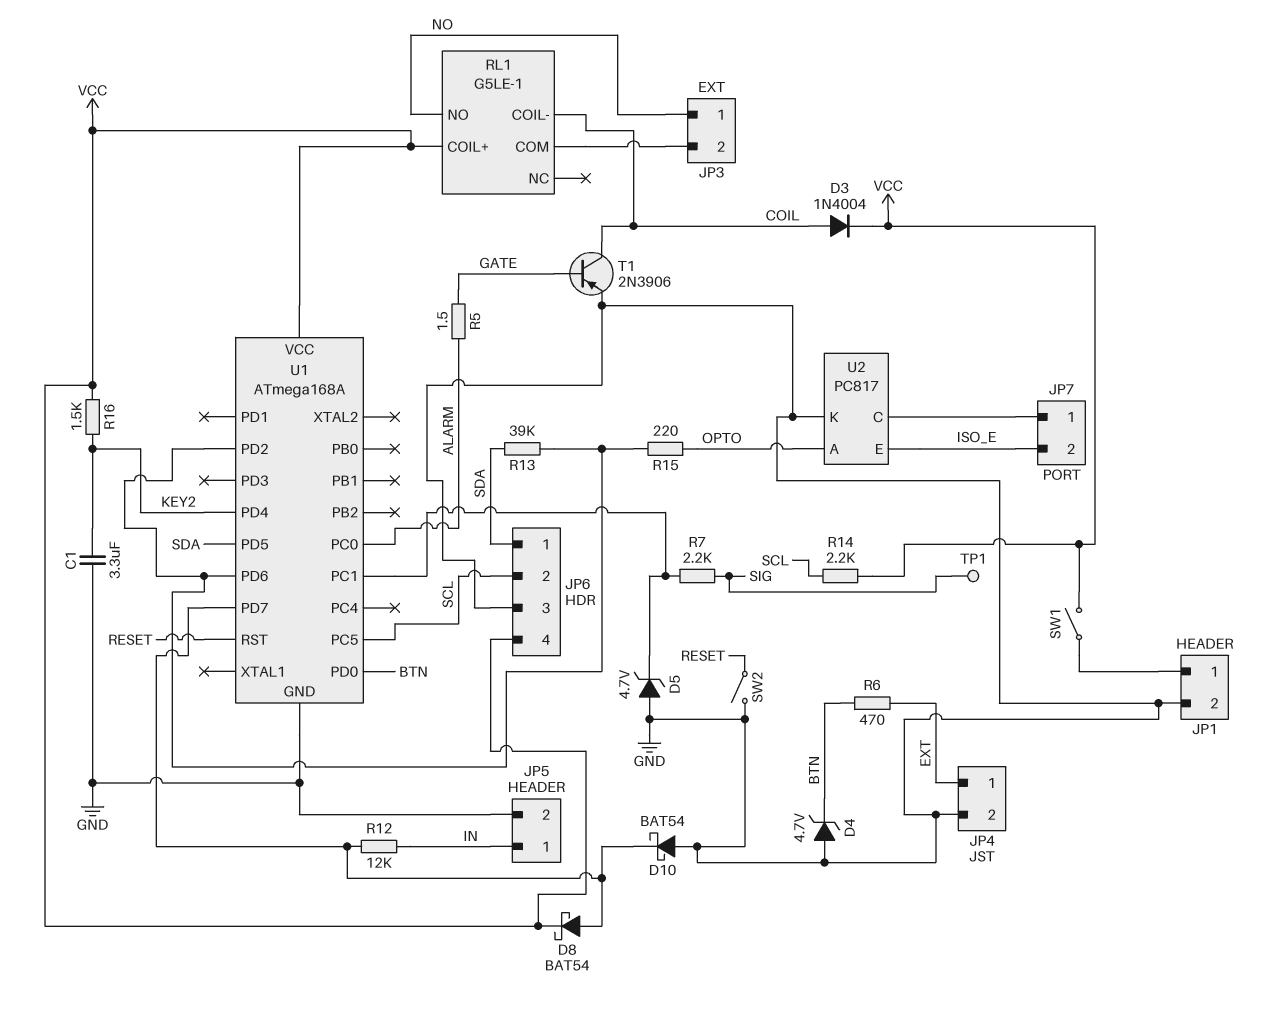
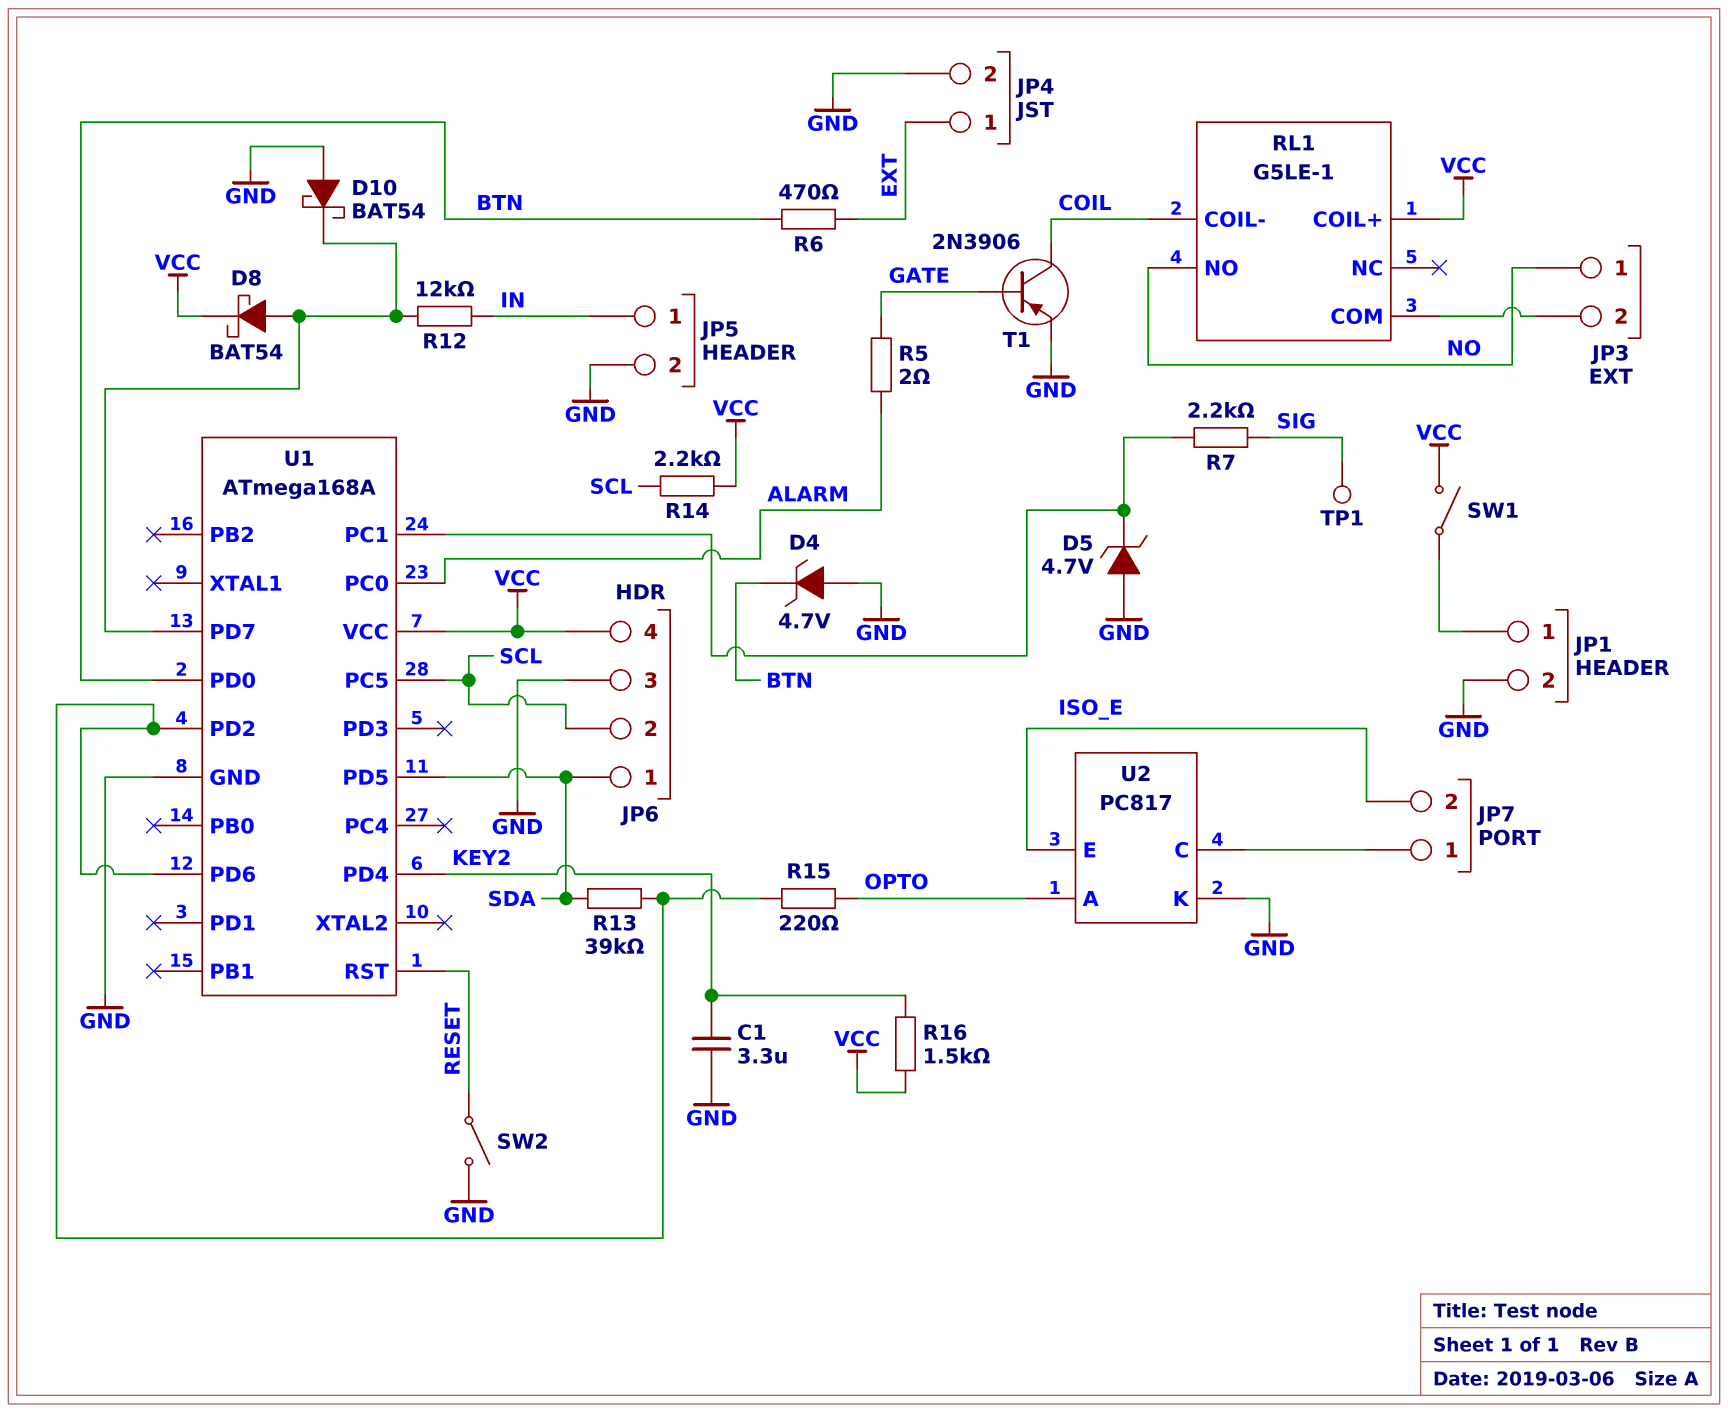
D3: diode 1N4004 (A COIL, K VCC) -> none
R5: 1.5 (ALARM, GATE) -> 2 (ALARM, GATE)

